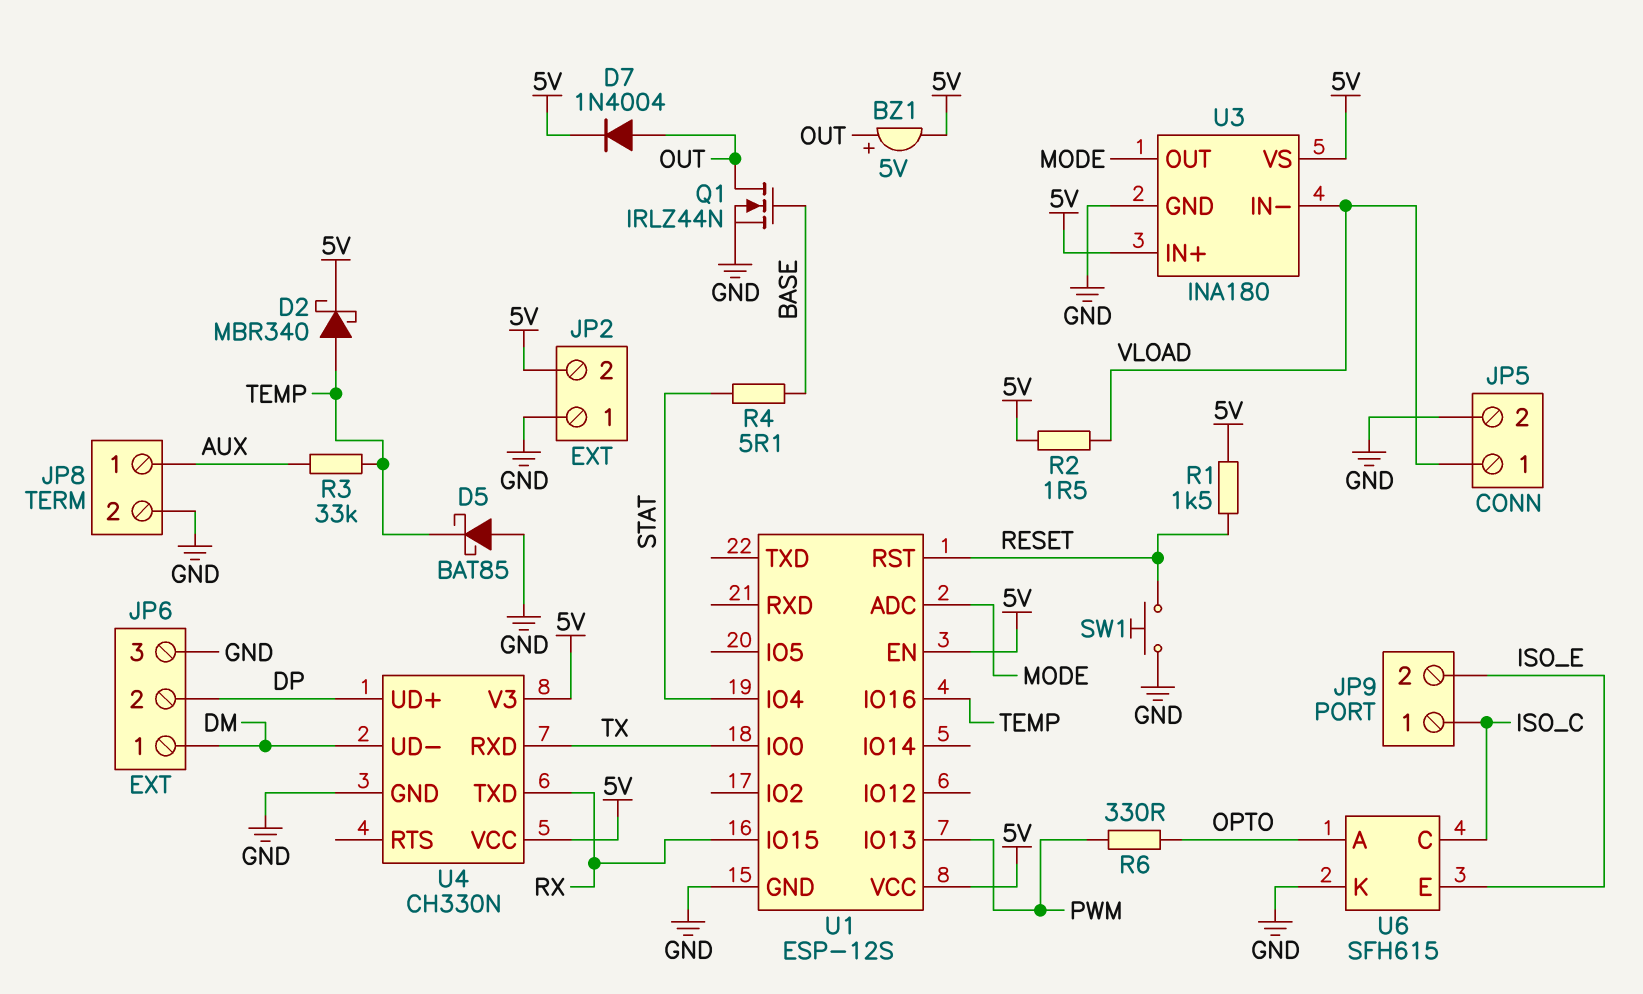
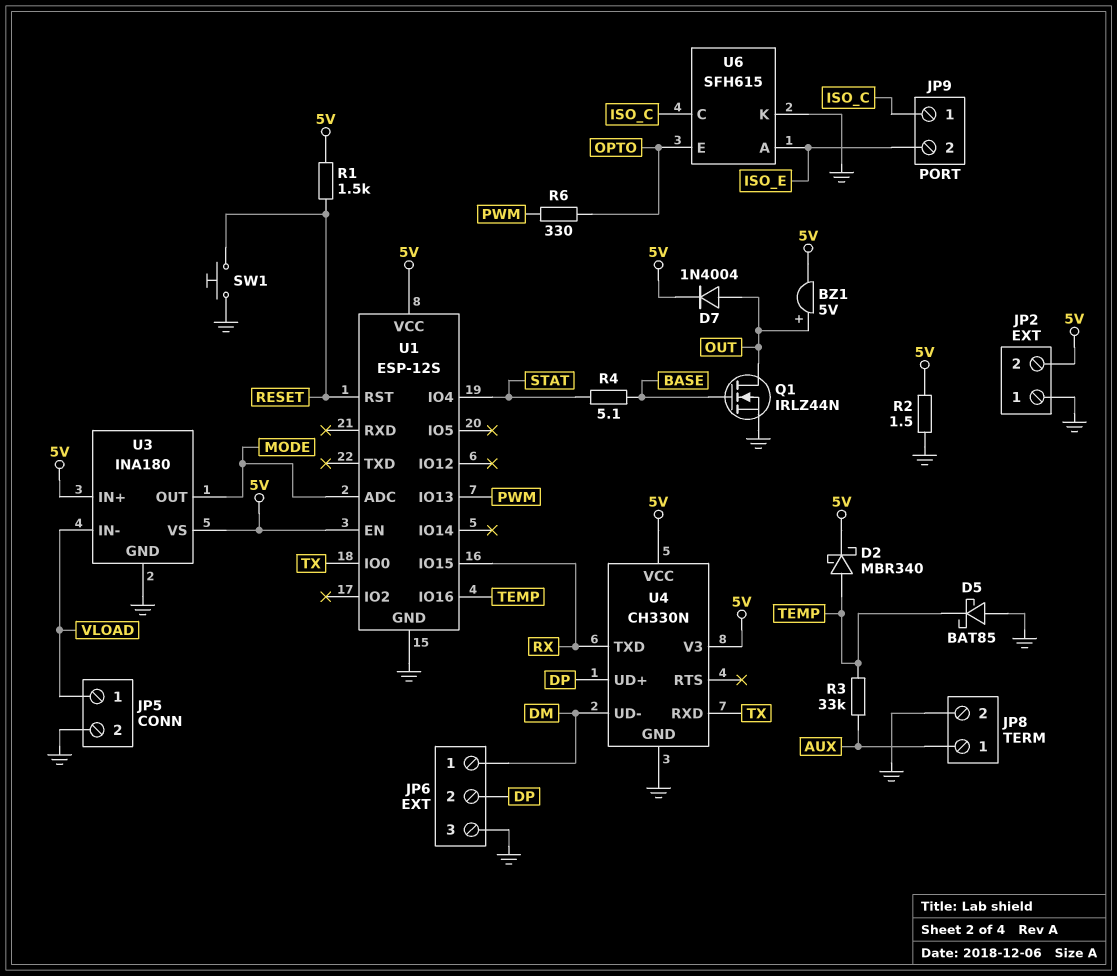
R2: 1.5 (5V, VLOAD) -> 1.5 (5V, GND)
U6 pin A: OPTO -> ISO_E
U6 pin E: ISO_E -> OPTO

